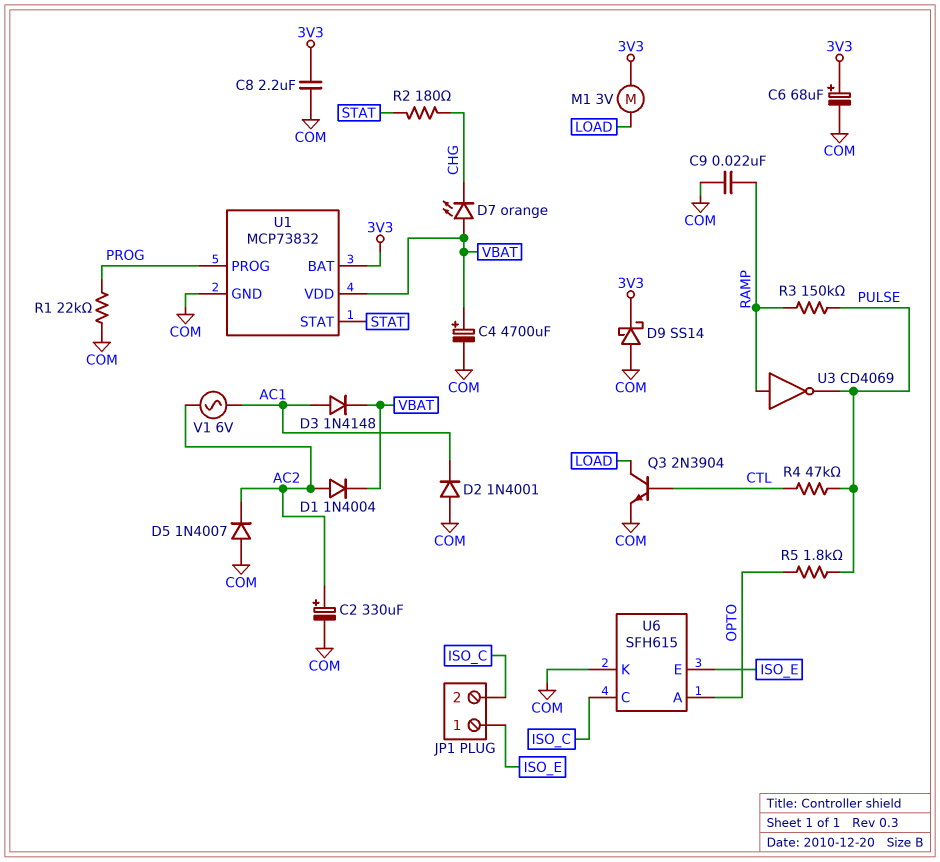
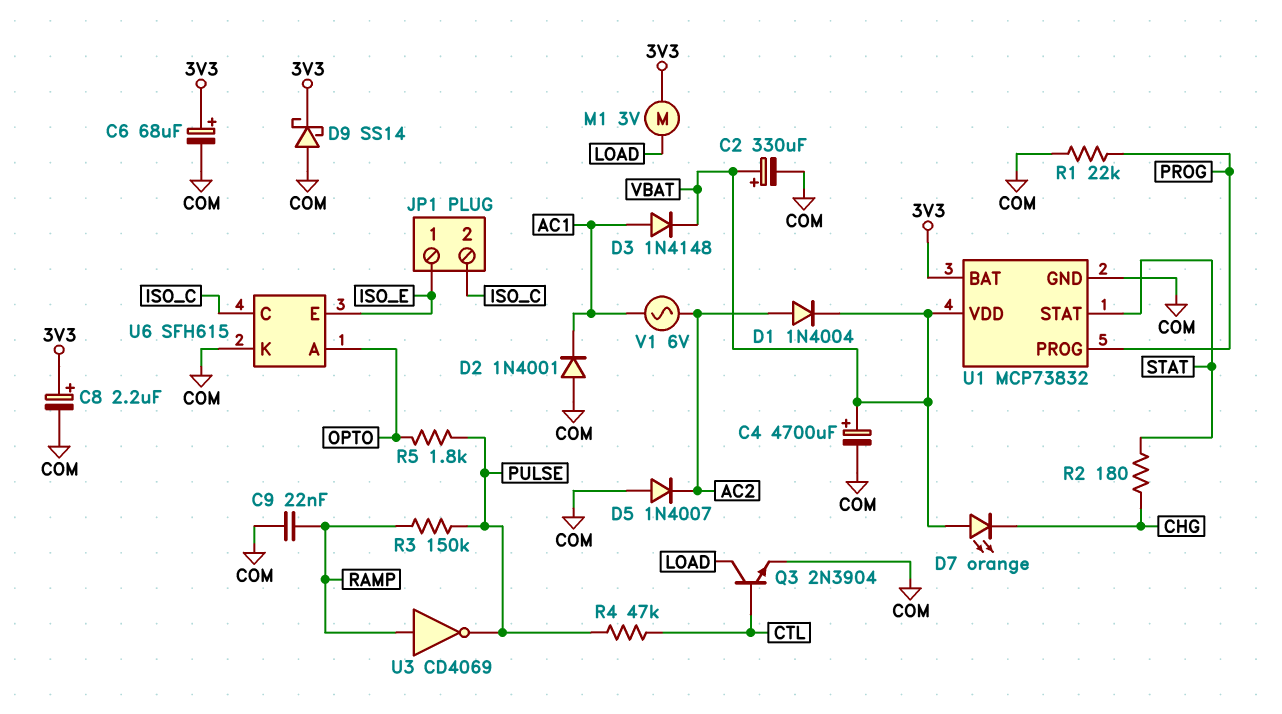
C2: 330uF (plus AC2, minus COM) -> 330uF (plus VBAT, minus COM)
C8: 2.2uF (3V3, COM) -> 2.2uF (plus 3V3, minus COM)

